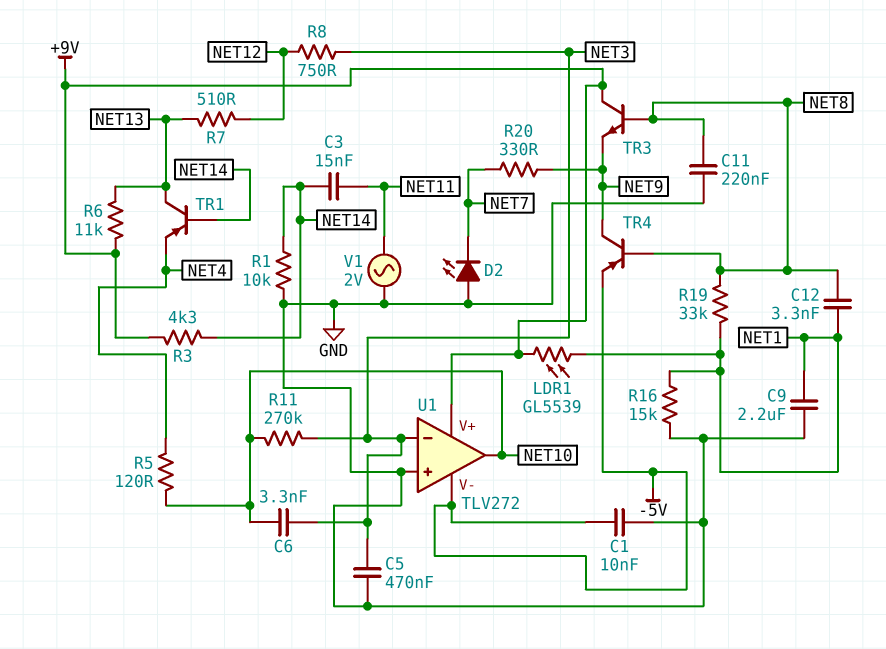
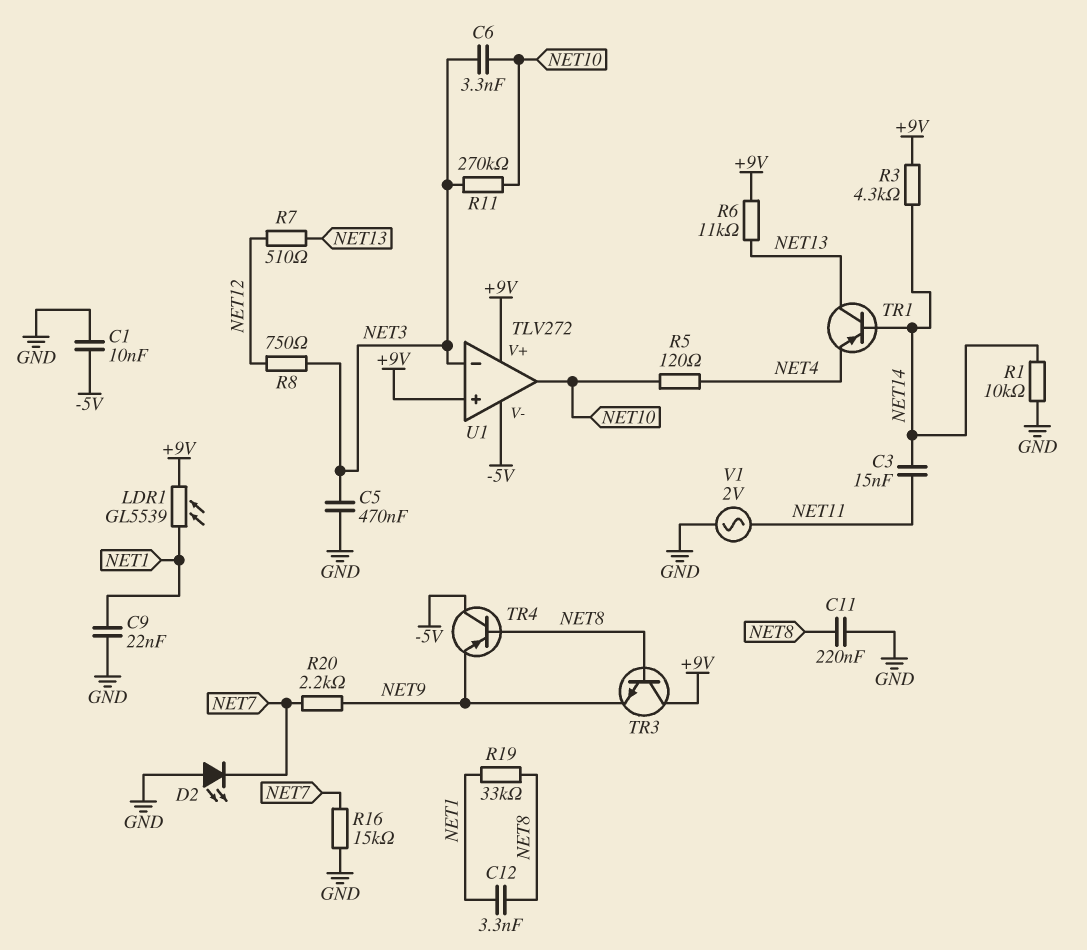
C9: 2.2uF (GND, NET1) -> 22nF (GND, NET1)
R16: 15k (GND, NET1) -> 15k (GND, NET7)
R20: 330 (NET7, NET9) -> 2.2k (NET7, NET9)
TR4: PNP (B NET8, C NET9, E -5V) -> PNP (B NET8, C -5V, E NET9)
U1 pin in+: GND -> +9V

